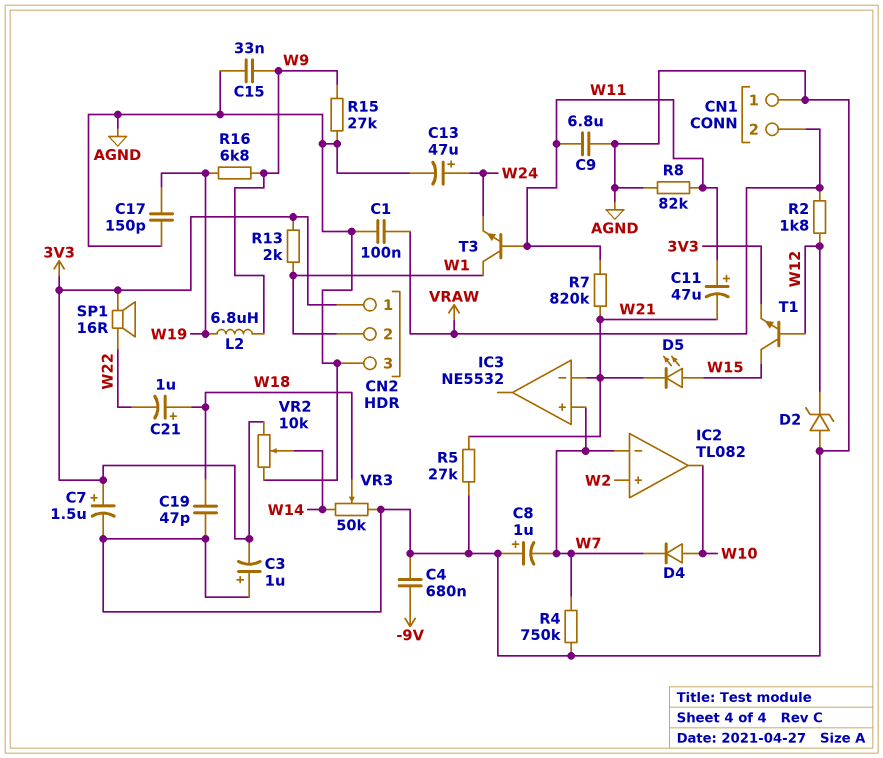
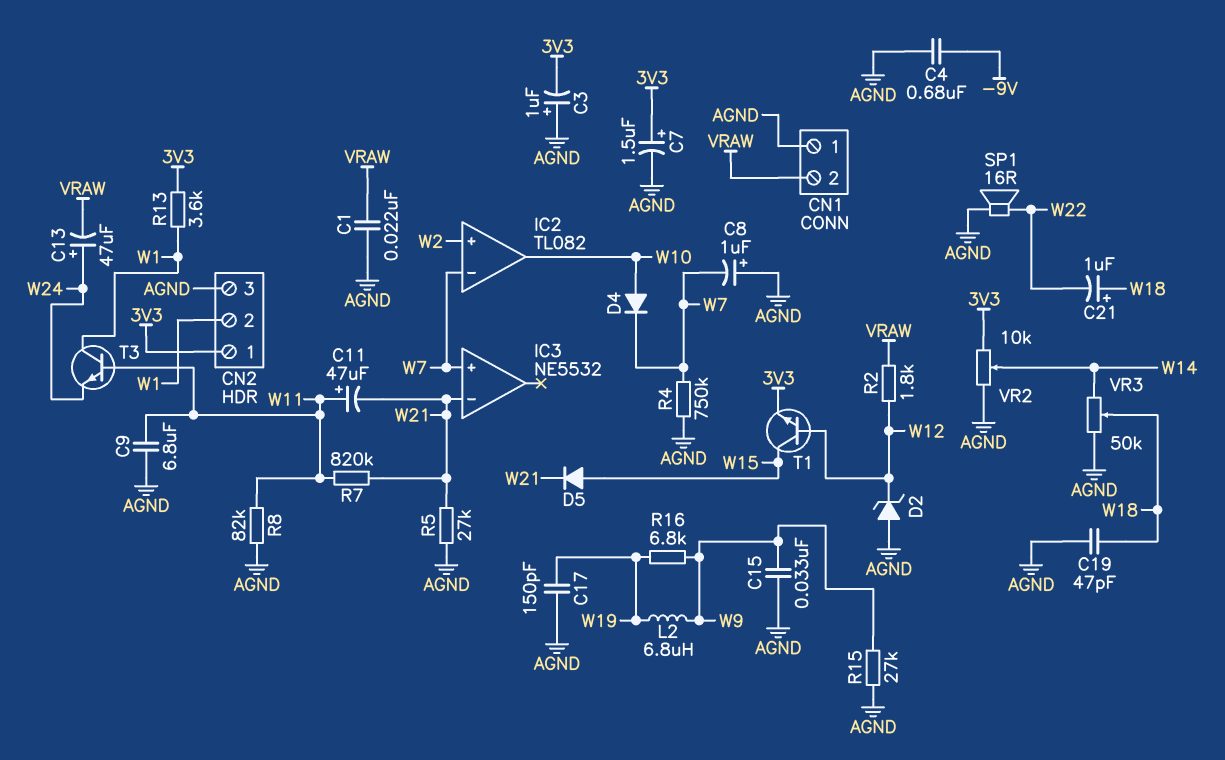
C1: 100nF (AGND, VRAW) -> 22nF (AGND, VRAW)
C13: 47uF (plus W24, minus AGND) -> 47uF (plus W24, minus VRAW)
D5: LED (A W15, K W21) -> diode (A W15, K W21)
R13: 2k (3V3, W1) -> 3.6k (3V3, W1)
SP1: speaker 16R (3V3, W22) -> speaker 16R (AGND, W22)

